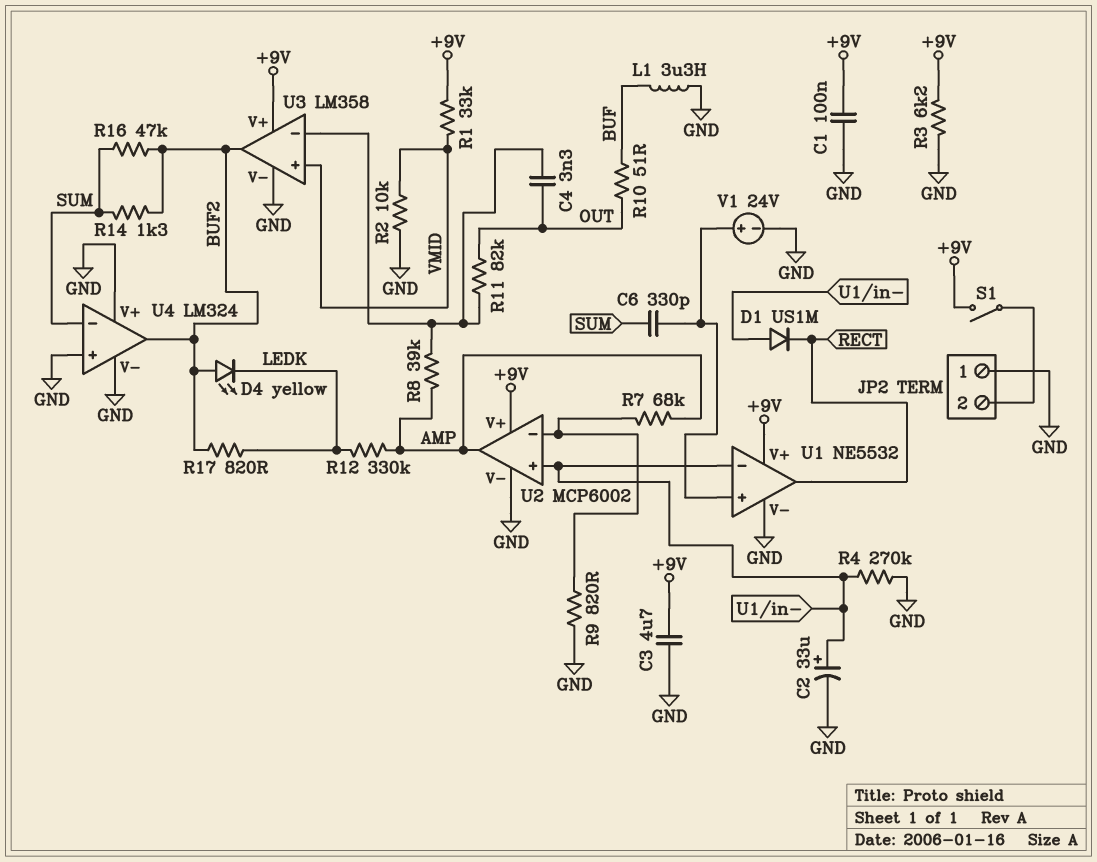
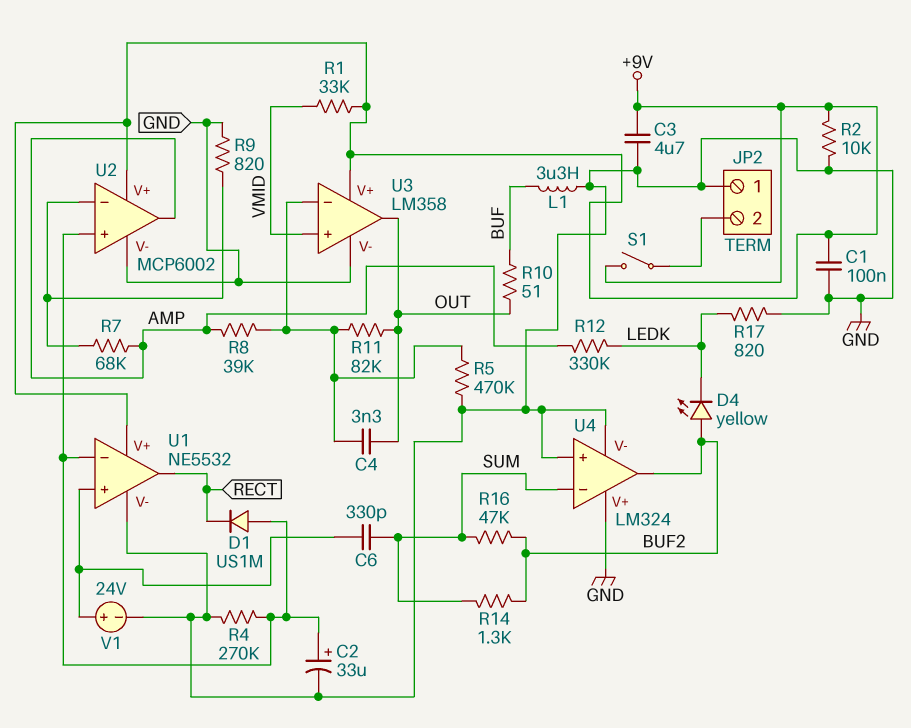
R2: 10k (GND, VMID) -> 10k (+9V, GND)
R3: 6.2k (+9V, GND) -> none
R5: none -> 470k (GND, U3/in-)
R17: 820 (BUF2, LEDK) -> 820 (GND, LEDK)
U3 pin out: BUF2 -> OUT

